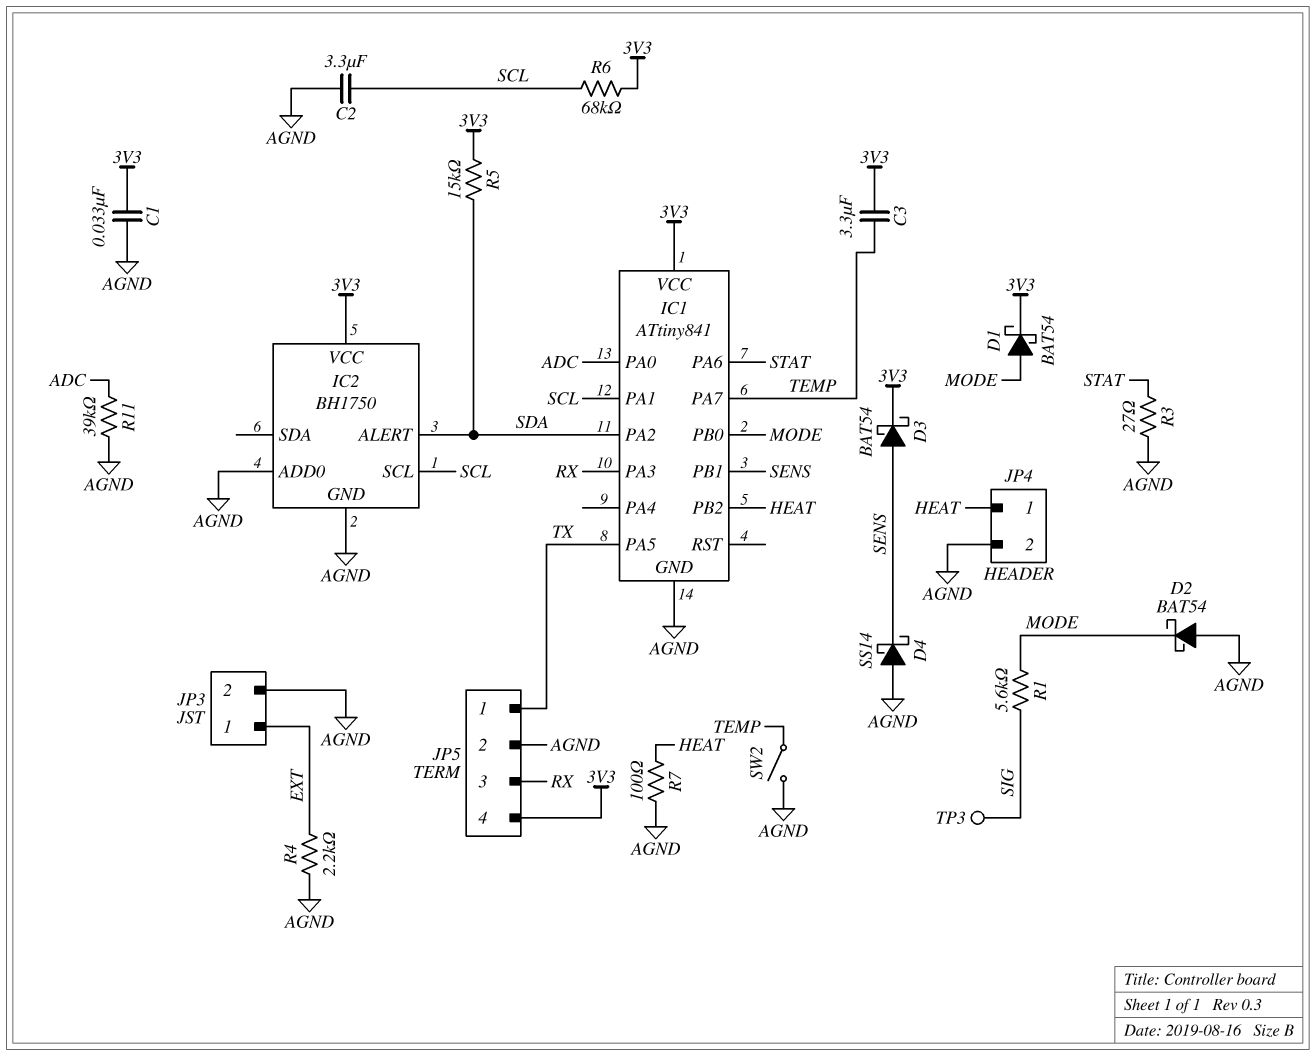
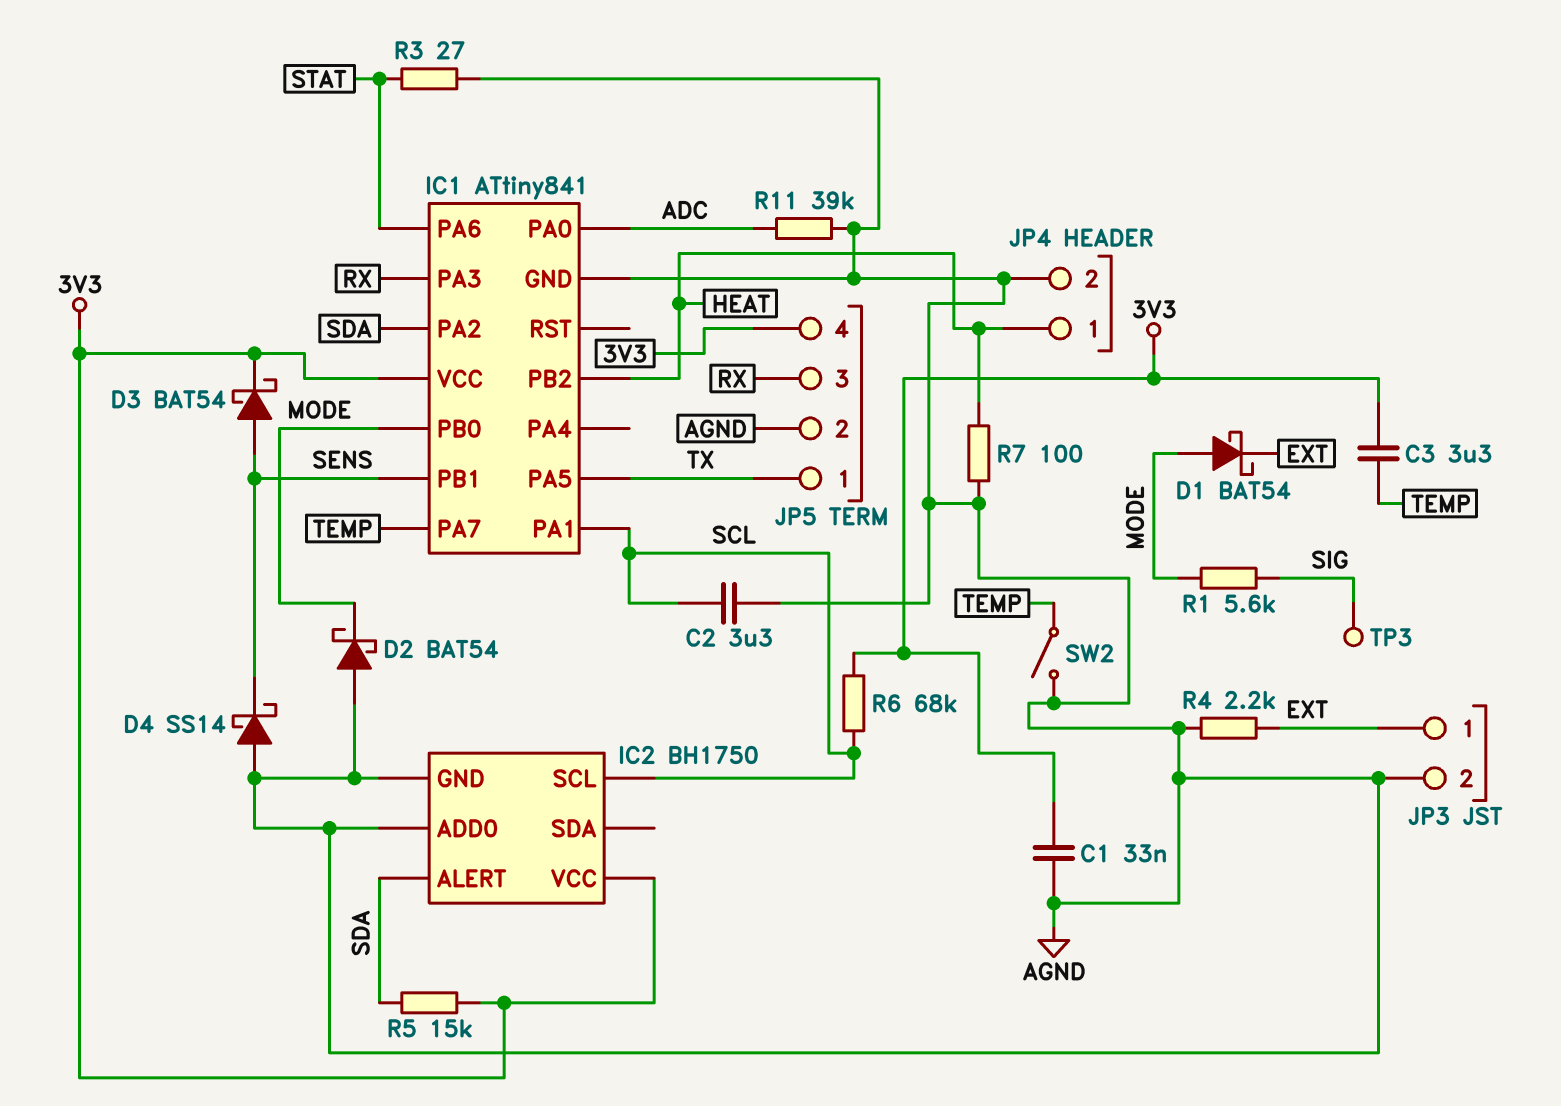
D1: schottky BAT54 (A MODE, K 3V3) -> schottky BAT54 (A MODE, K EXT)

